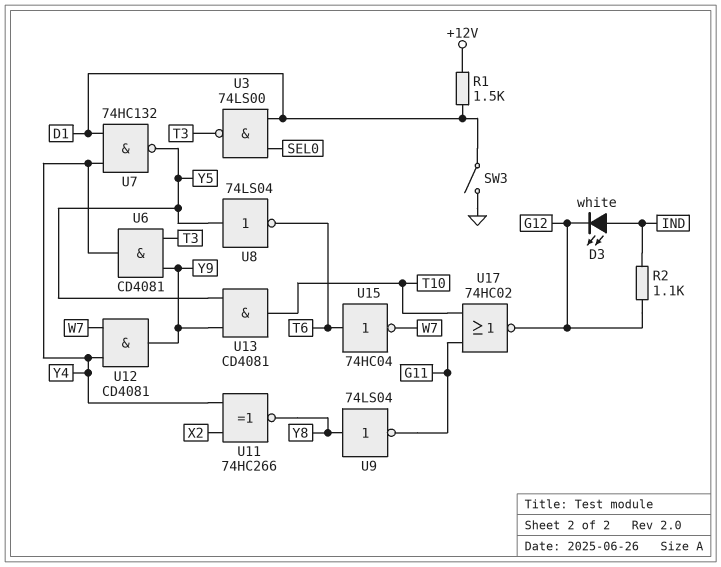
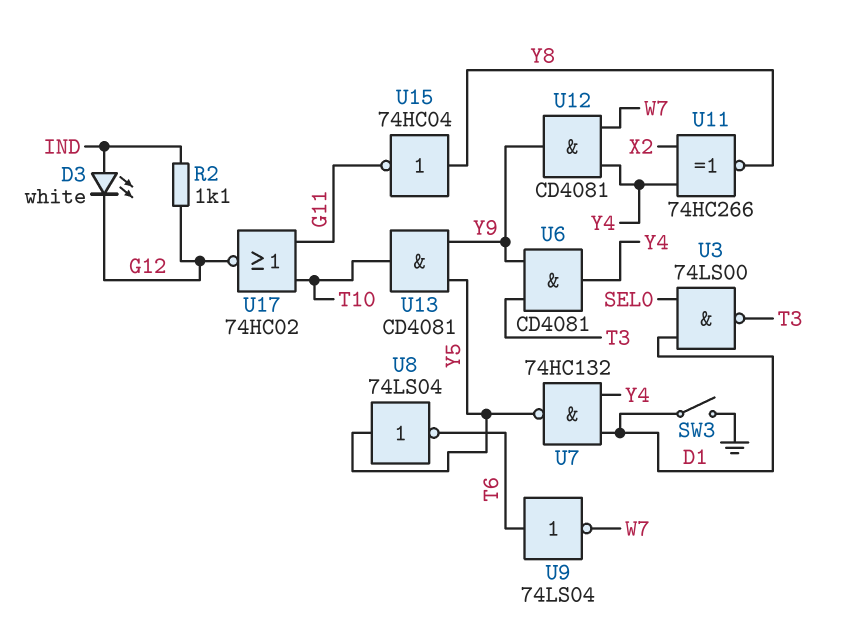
R1: 1.5k (+12V, D1) -> none
U9: NOT 74LS04 (in Y8, out G11) -> NOT 74LS04 (in T6, out W7)
U15: NOT 74HC04 (in T6, out W7) -> NOT 74HC04 (in Y8, out G11)

